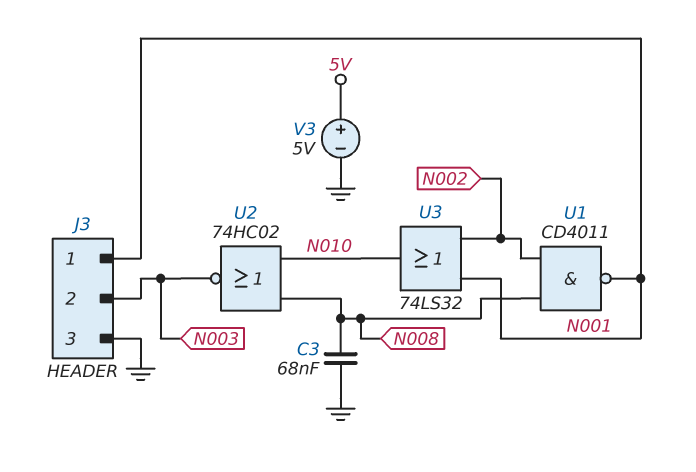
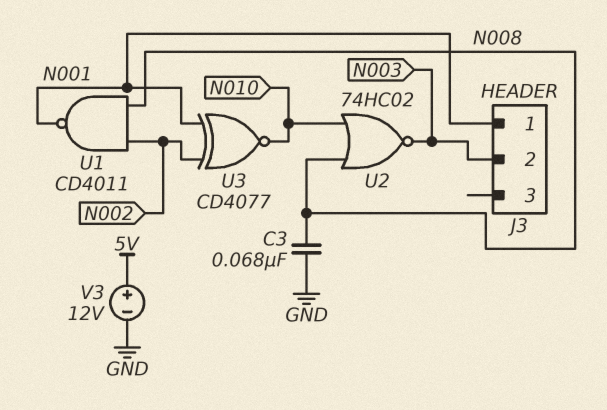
J3 pin 3: GND -> none
U3: OR 74LS32 (in N001, in N002, out N010) -> XNOR CD4077 (in N001, in N002, out N010)
V3: 5V (plus 5V, minus GND) -> 12V (plus 5V, minus GND)

